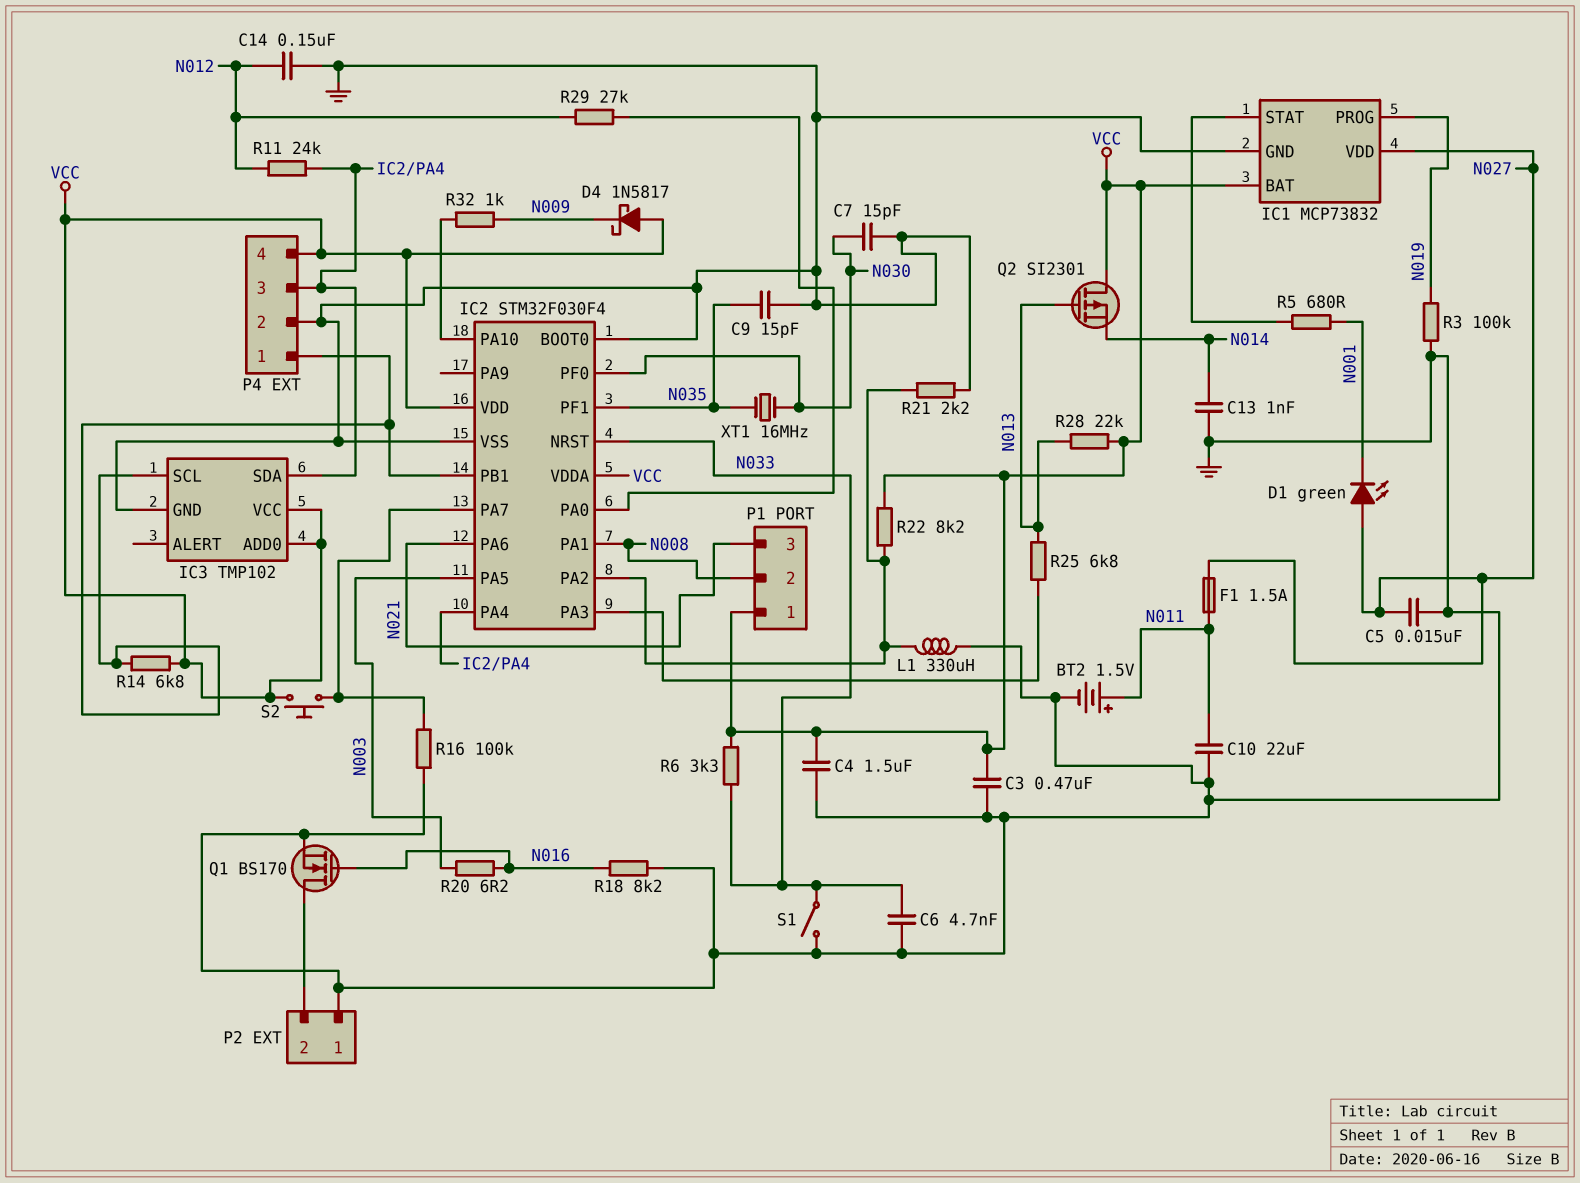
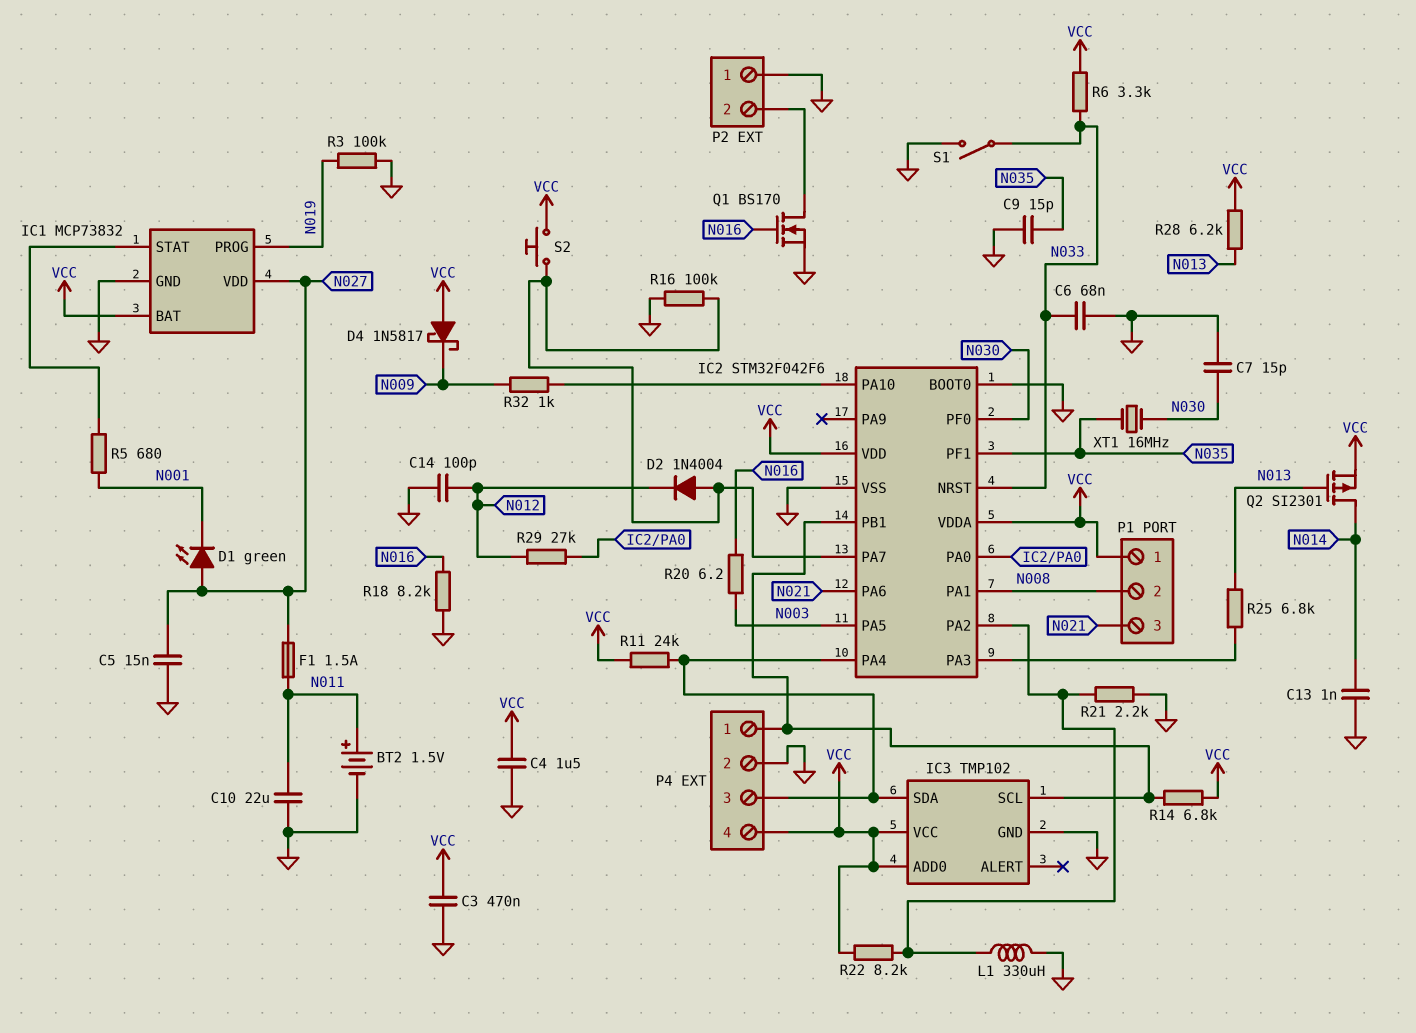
C6: 4.7nF (GND, N033) -> 68nF (GND, N033)
C14: 150nF (GND, N012) -> 100pF (GND, N012)
D2: none -> diode 1N4004 (A IC2/PA7, K N012)
IC2: STM32F030F4 -> STM32F042F6
Q2: PMOS SI2301 (G N013, D VCC, S N014) -> PMOS SI2301 (G N013, D N014, S VCC)
R11: 24k (IC2/PA4, N012) -> 24k (IC2/PA4, VCC)
R28: 22k (N013, VCC) -> 6.2k (N013, VCC)

